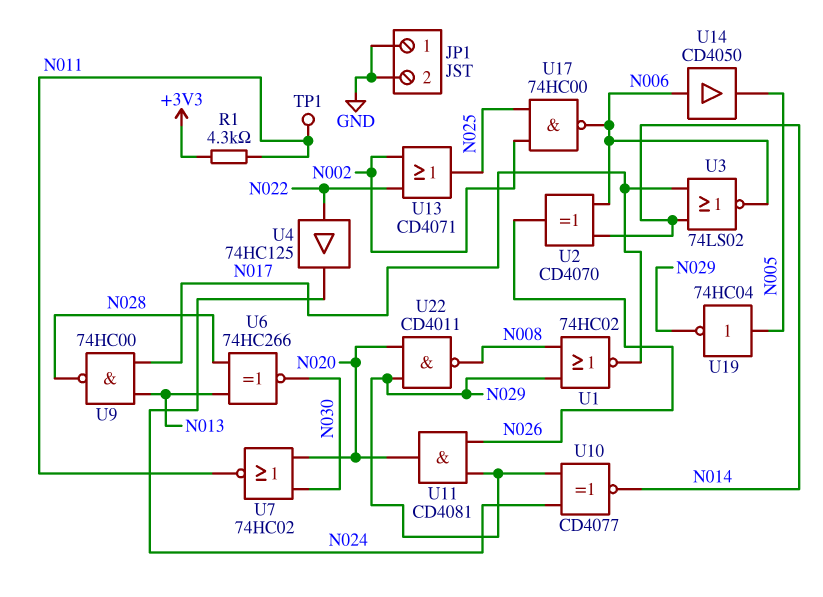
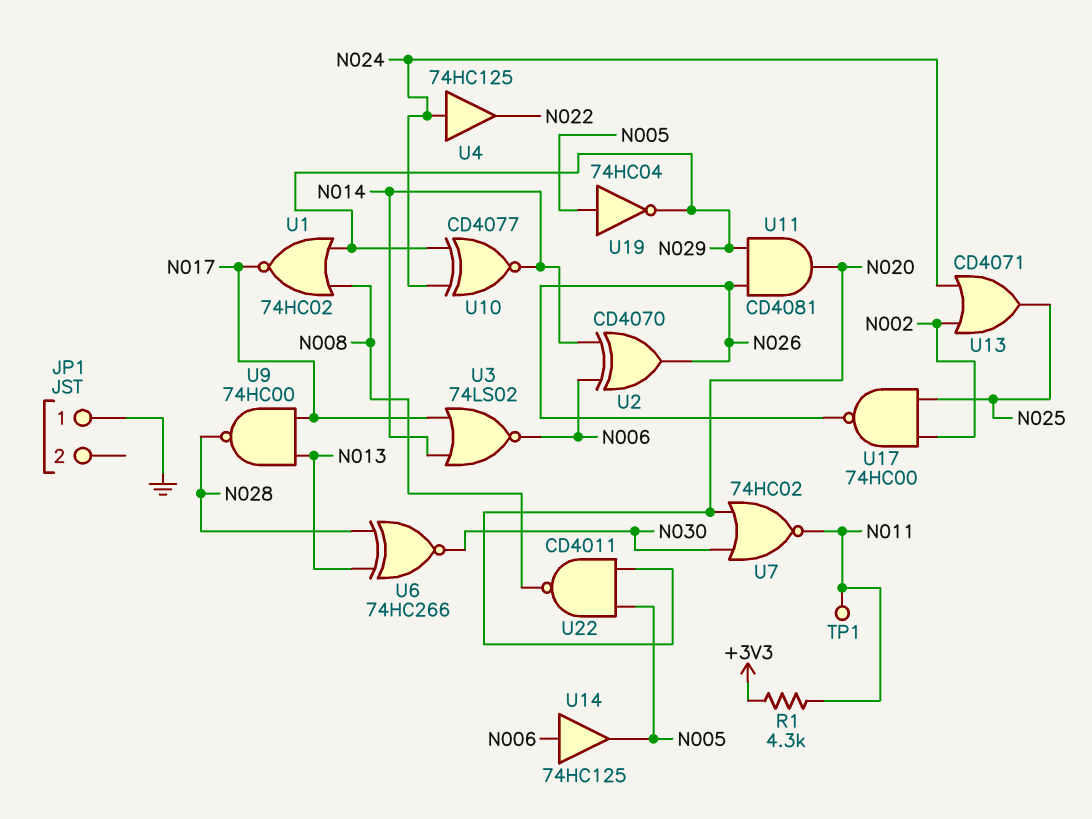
JP1 pin 2: GND -> none
U4: buffer 74HC125 (in N022, out N024) -> buffer 74HC125 (in N024, out N022)
U13: OR CD4071 (in N002, in N022, out N025) -> OR CD4071 (in N002, in N024, out N025)
U14: buffer CD4050 (in N006, out N005) -> buffer 74HC125 (in N006, out N005)
U17: NAND 74HC00 (in N002, in N025, out N006) -> NAND 74HC00 (in N002, in N025, out N026)
U22: NAND CD4011 (in N020, in N029, out N008) -> NAND CD4011 (in N005, in N020, out N008)

